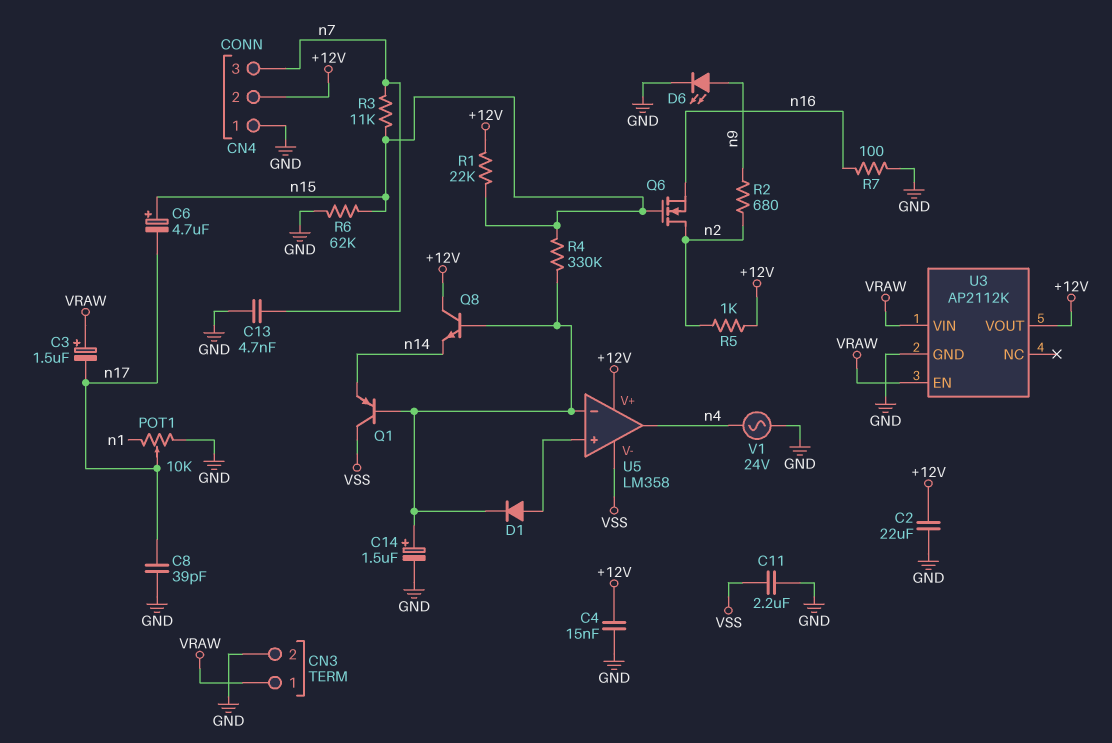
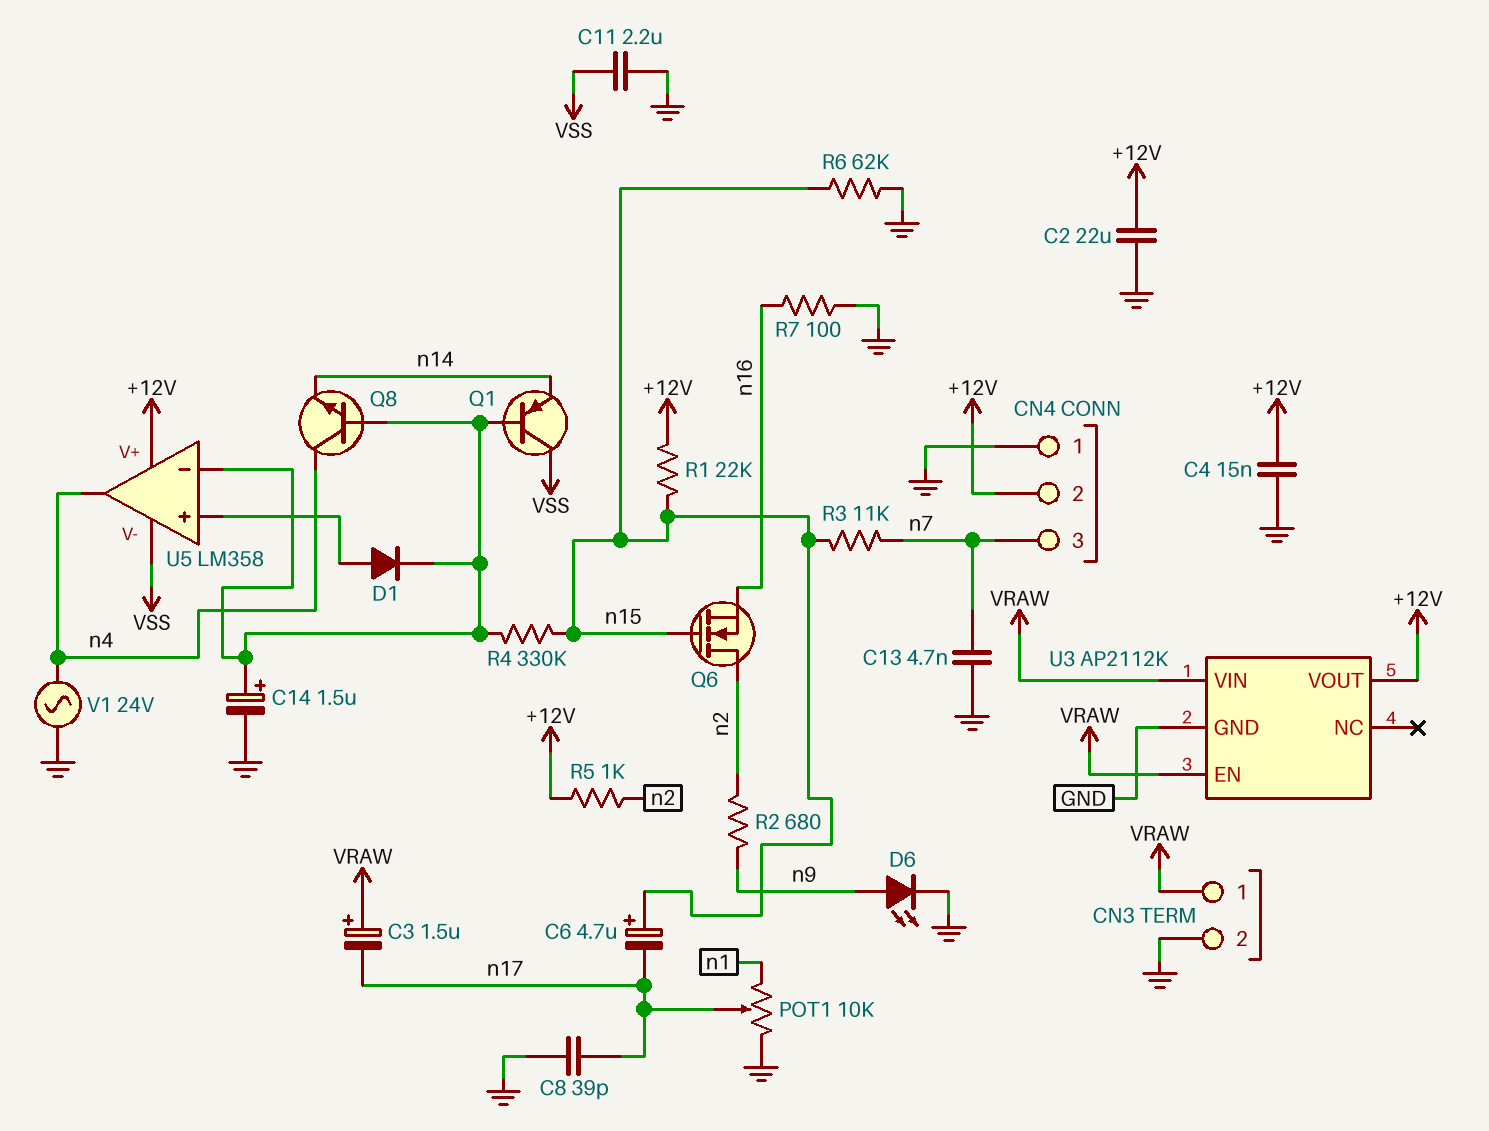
Q8: NPN (B U5/in-, C +12V, E n14) -> NPN (B U5/in-, C n4, E n14)

